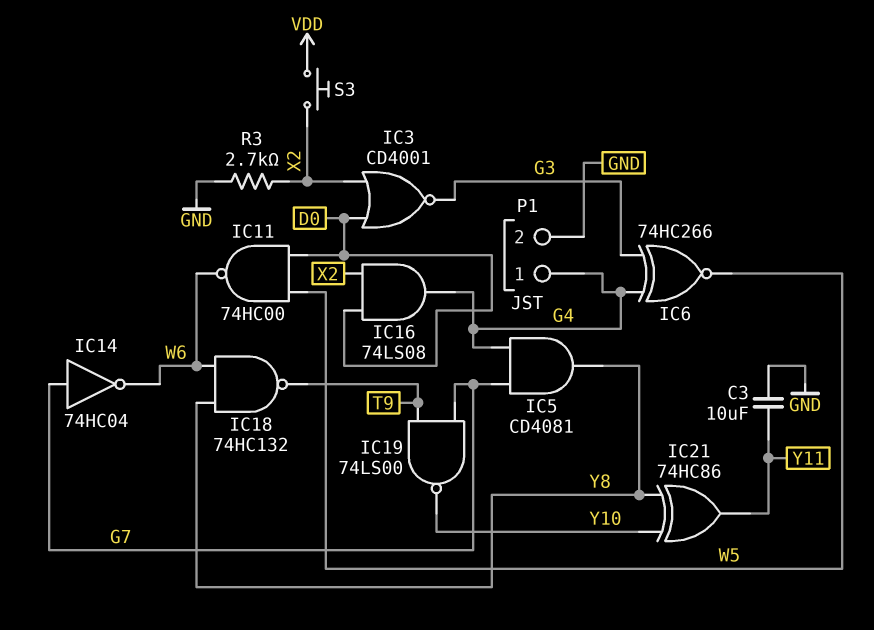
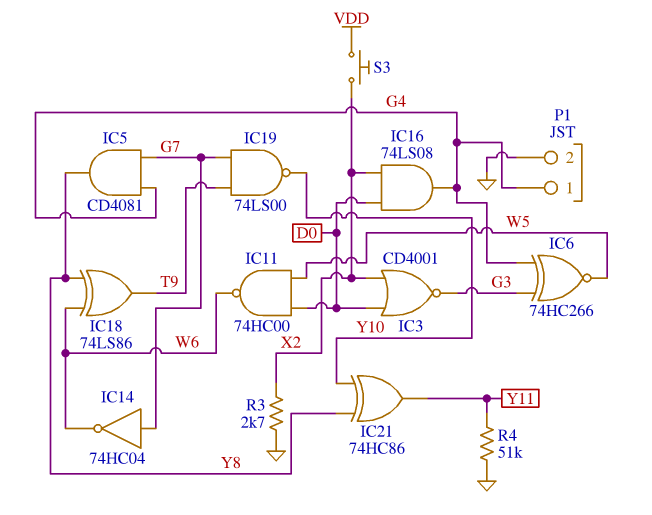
C3: 10uF (GND, Y11) -> none
IC18: NAND 74HC132 (in W6, in Y8, out T9) -> XOR 74LS86 (in W6, in Y8, out T9)
R4: none -> 51k (GND, Y11)

